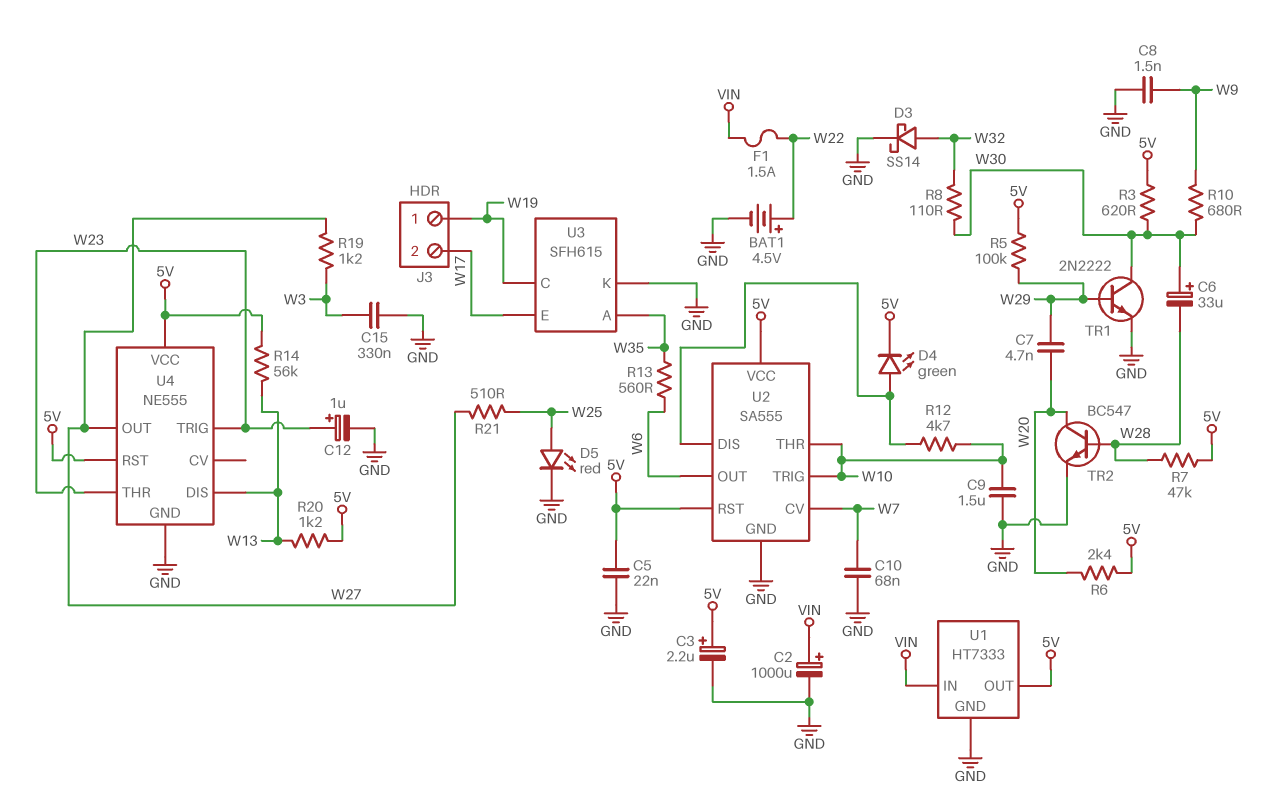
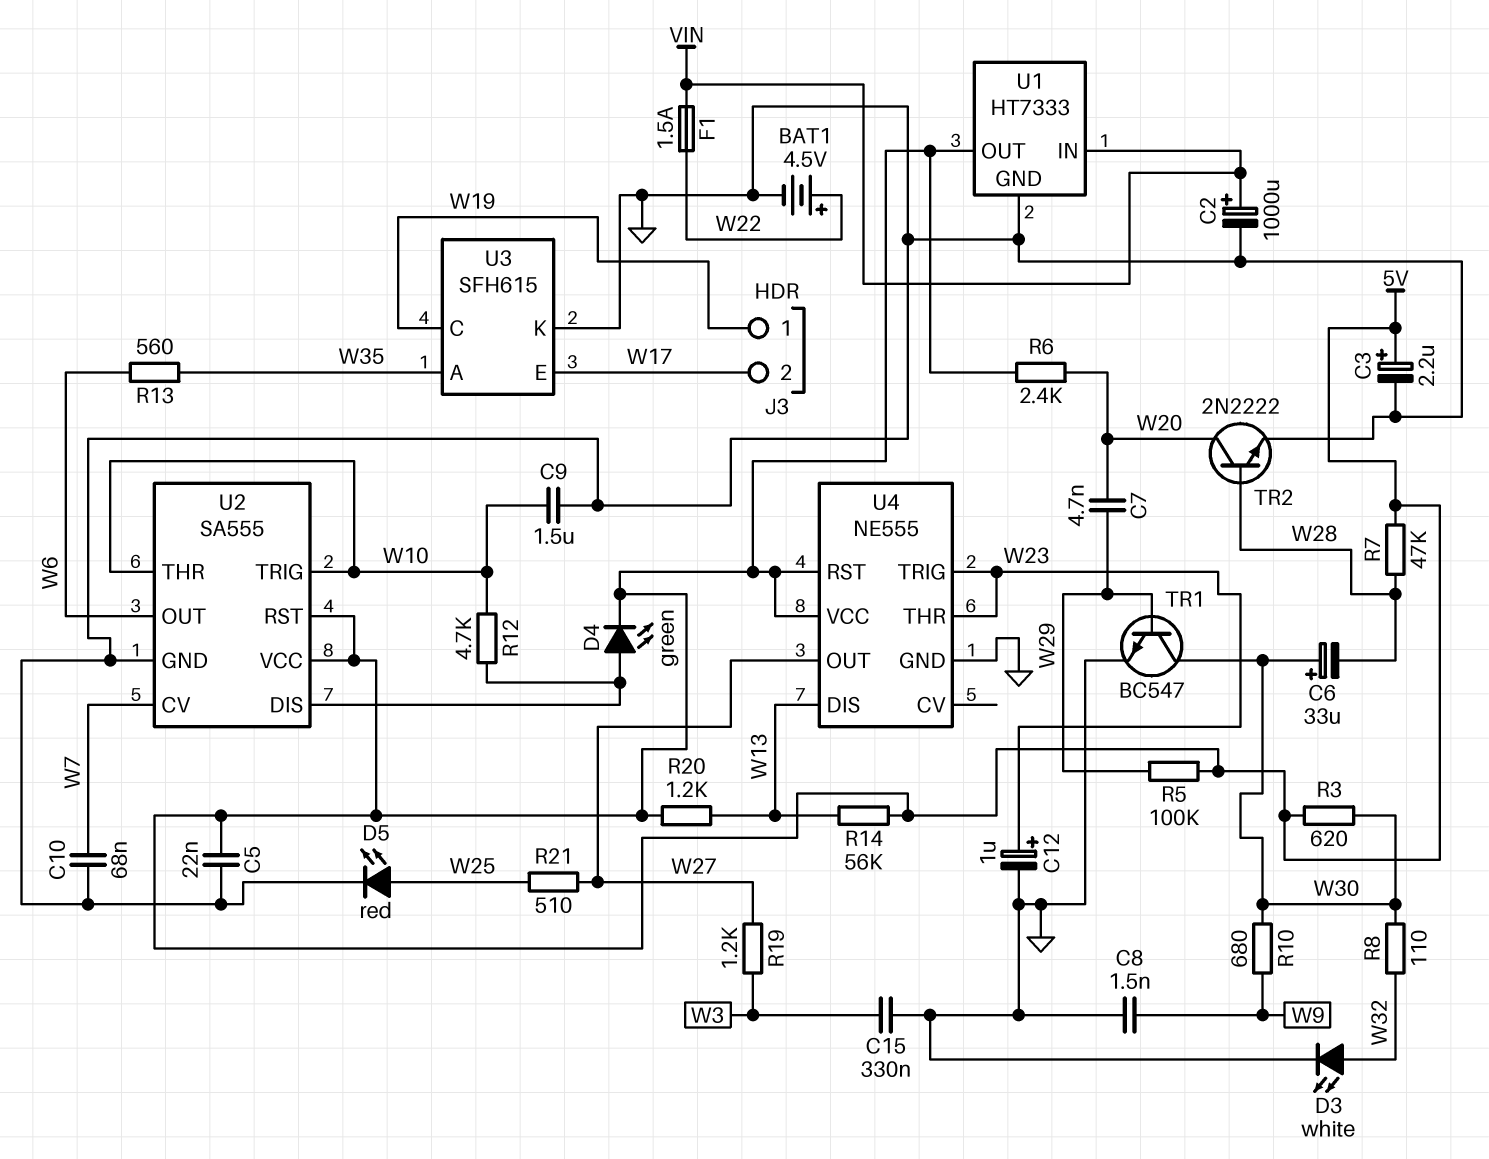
D3: schottky SS14 (A W32, K GND) -> LED white (A W32, K GND)
TR1: NPN 2N2222 (B W29, C W30, E GND) -> NPN BC547 (B W29, C W30, E GND)
TR2: NPN BC547 (B W28, C W20, E GND) -> NPN 2N2222 (B W28, C W20, E GND)

